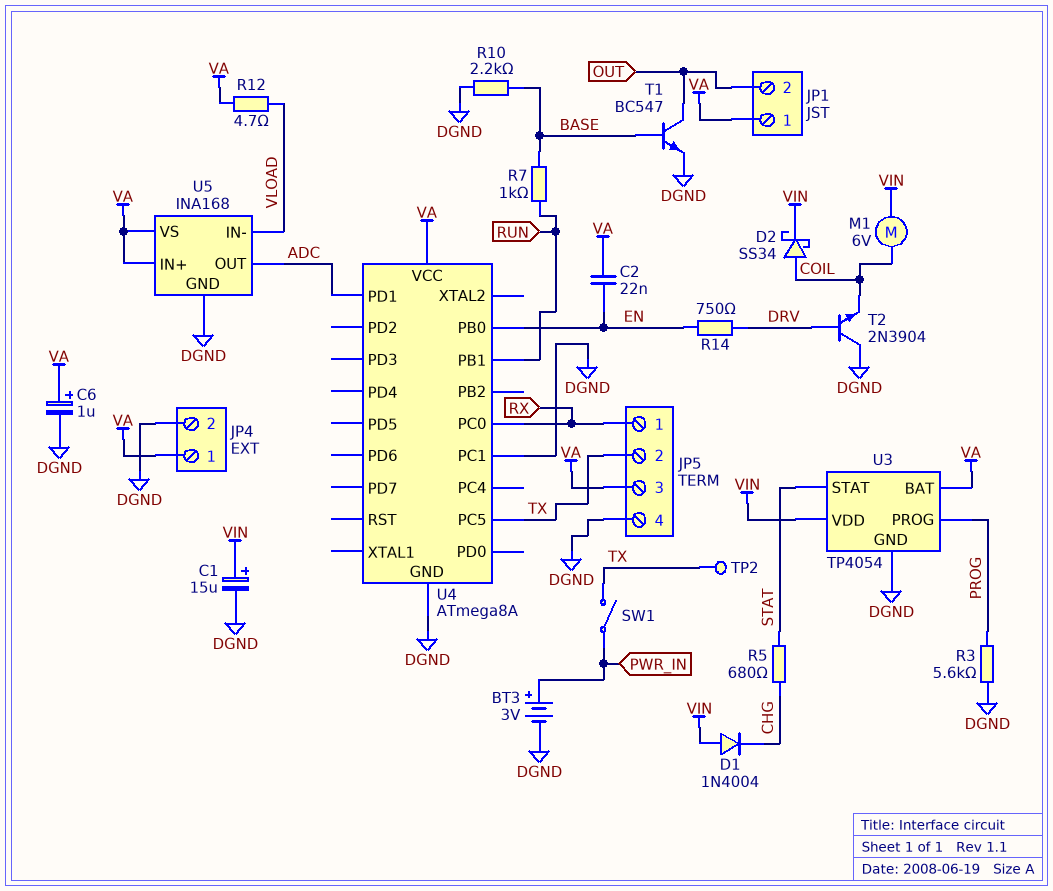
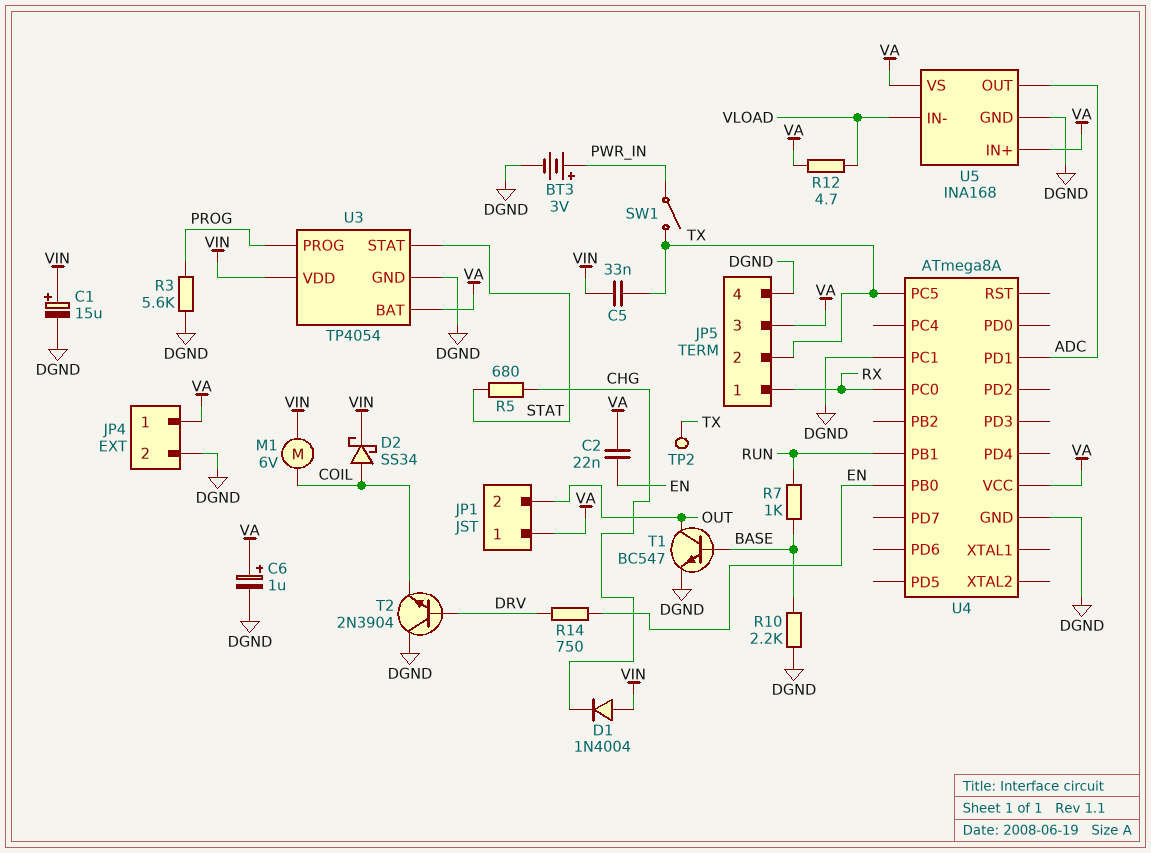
C5: none -> 33nF (TX, VIN)

